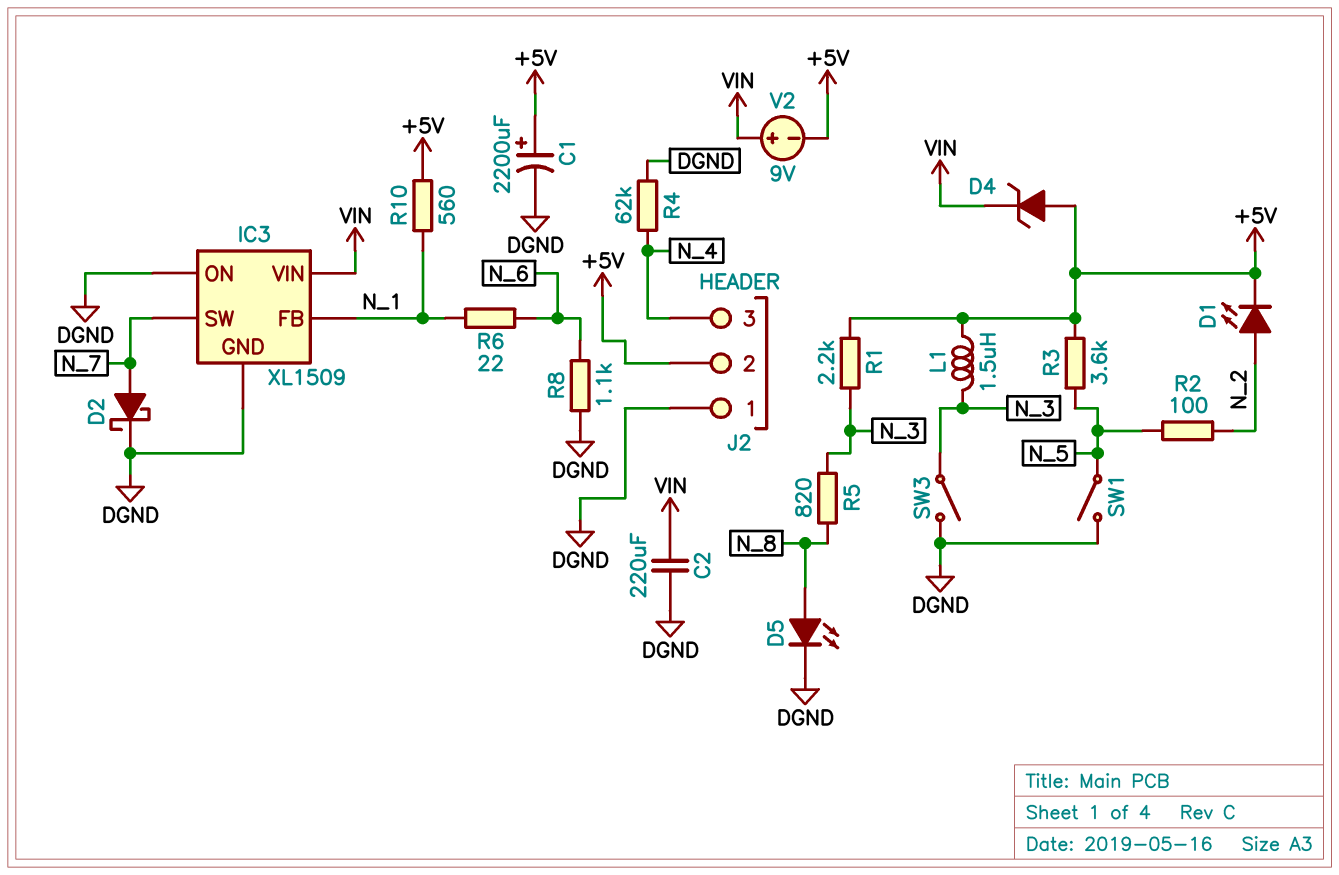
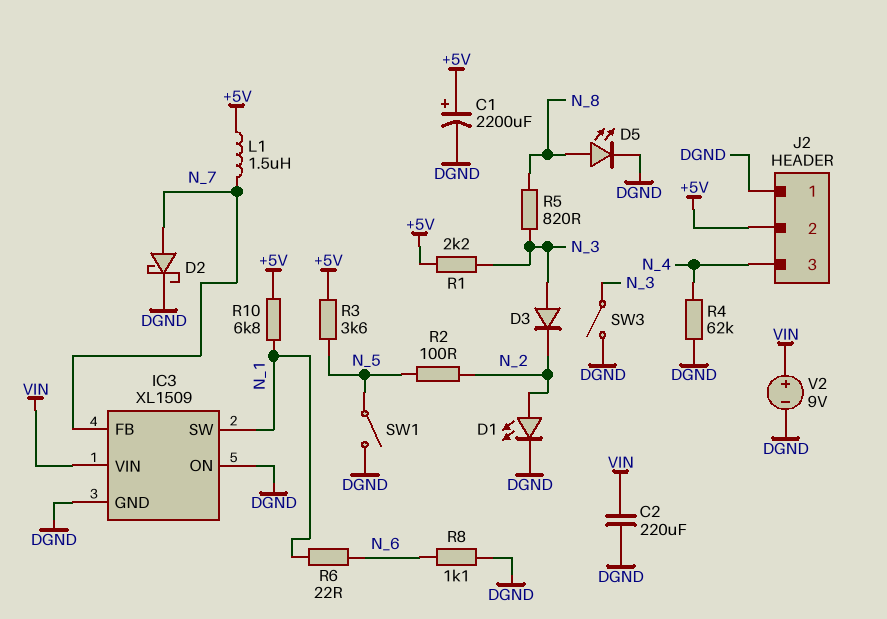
D1: LED (A N_2, K +5V) -> LED (A N_2, K DGND)
D3: none -> diode (A N_3, K N_2)
D4: zener (A +5V, K VIN) -> none
IC3 pin FB: N_1 -> N_7
IC3 pin SW: N_7 -> N_1
L1: 1.5uH (+5V, N_3) -> 1.5uH (+5V, N_7)
R10: 560 (+5V, N_1) -> 6.8k (+5V, N_1)
V2: 9V (plus VIN, minus +5V) -> 9V (plus VIN, minus DGND)

